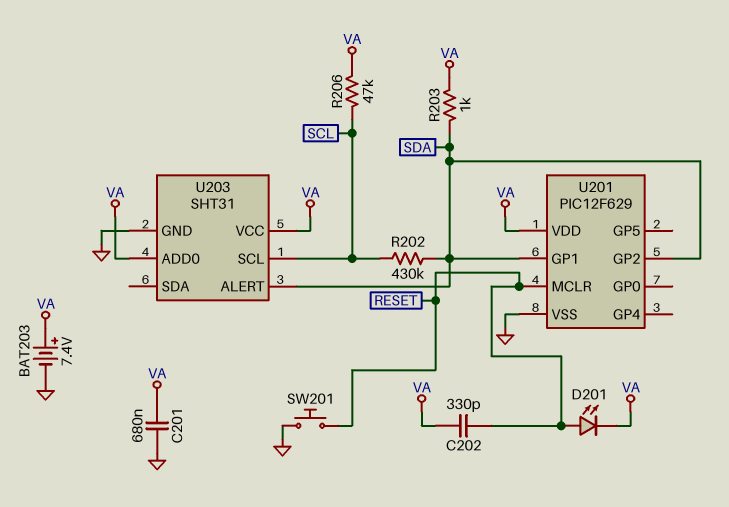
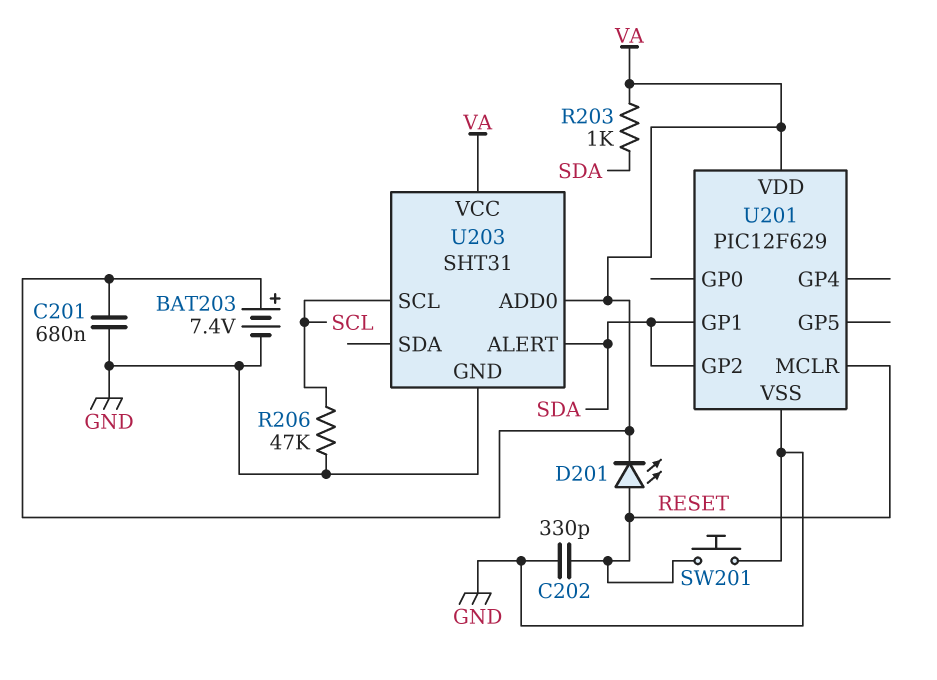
C202: 330pF (RESET, VA) -> 330pF (GND, RESET)
R202: 430k (SCL, SDA) -> none
R206: 47k (SCL, VA) -> 47k (GND, SCL)

